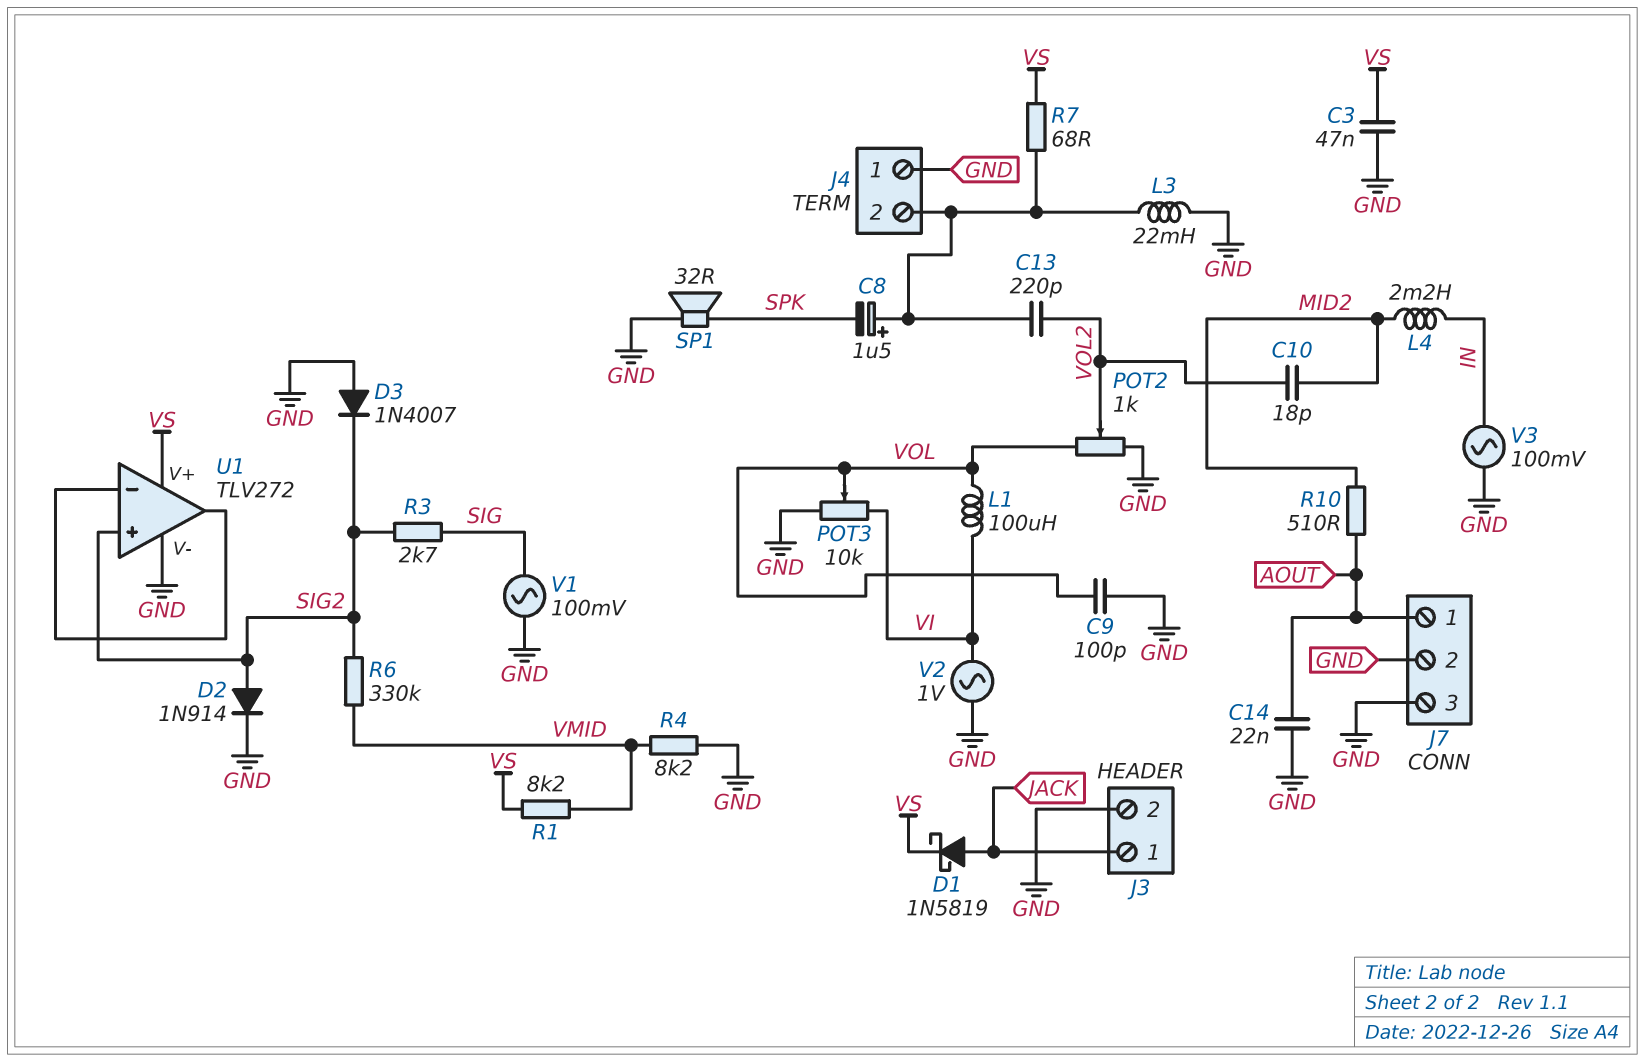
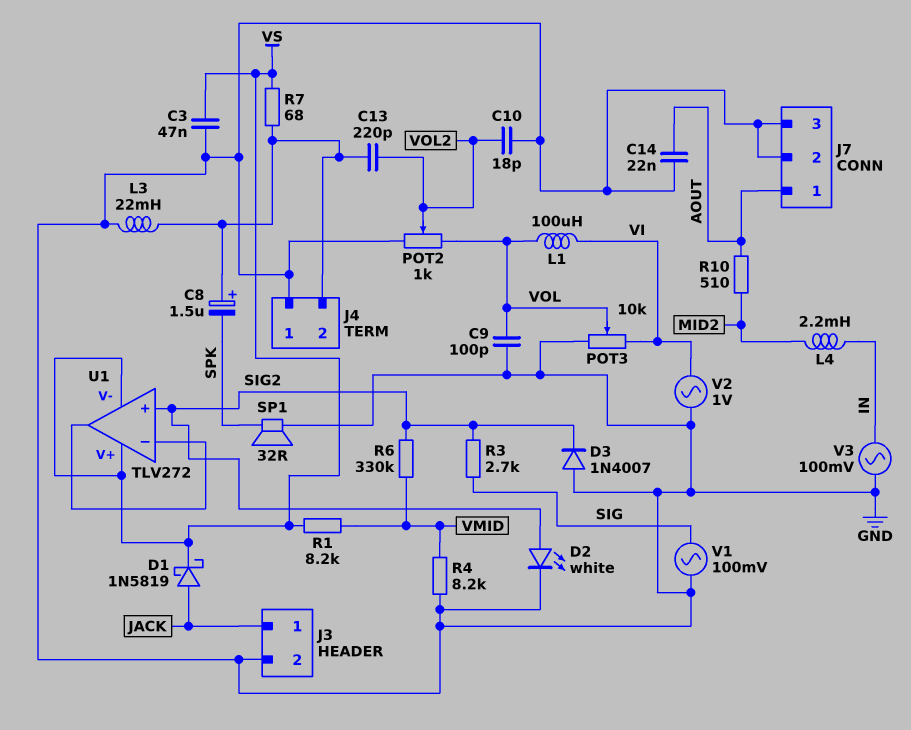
C10: 18pF (MID2, VOL2) -> 18pF (GND, VOL2)
D2: diode 1N914 (A SIG2, K GND) -> LED white (A SIG2, K GND)
U1 pin V-: GND -> VS

